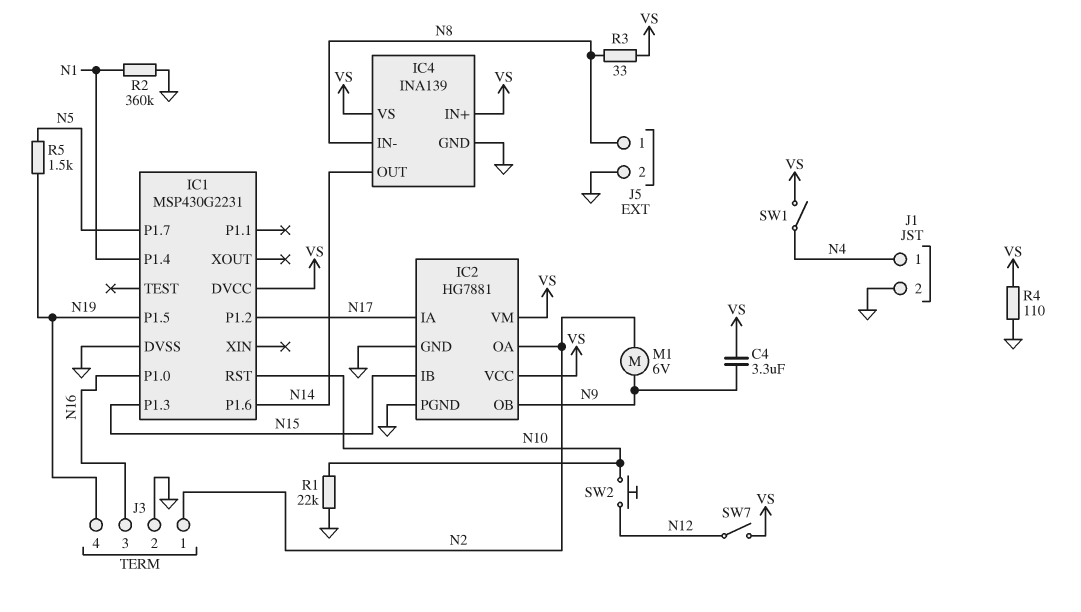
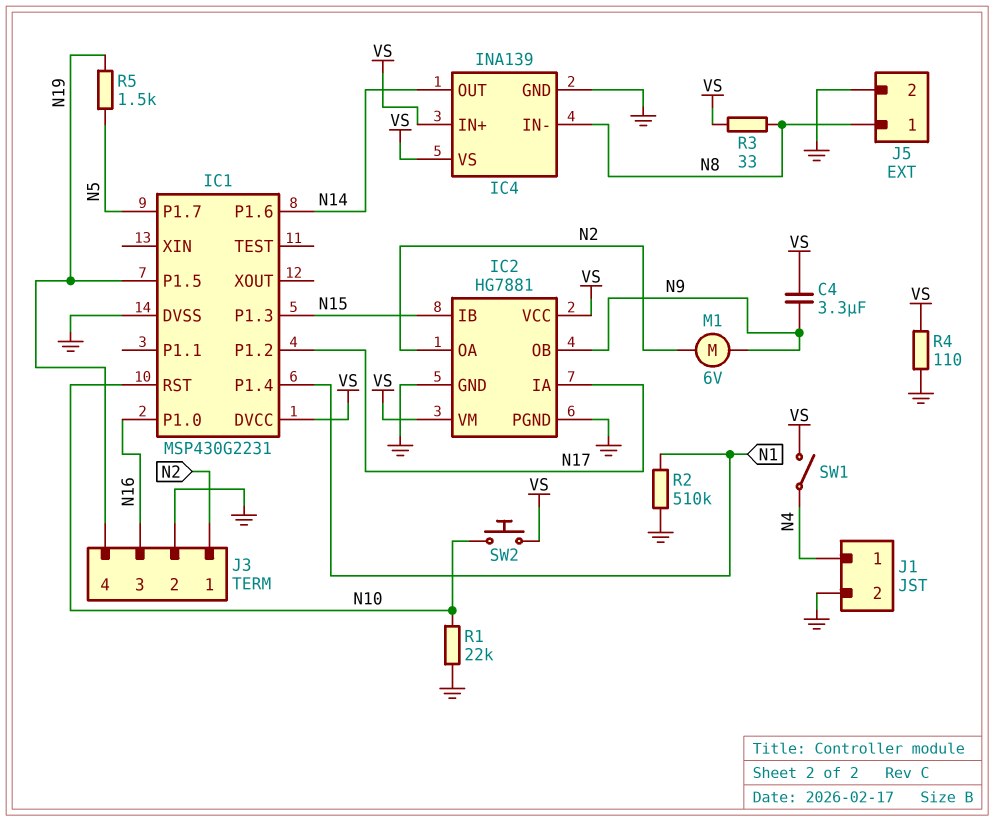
R2: 360k (GND, N1) -> 510k (GND, N1)
SW2: button (N10, N12) -> button (N10, VS)
SW7: switch (N12, VS) -> none

